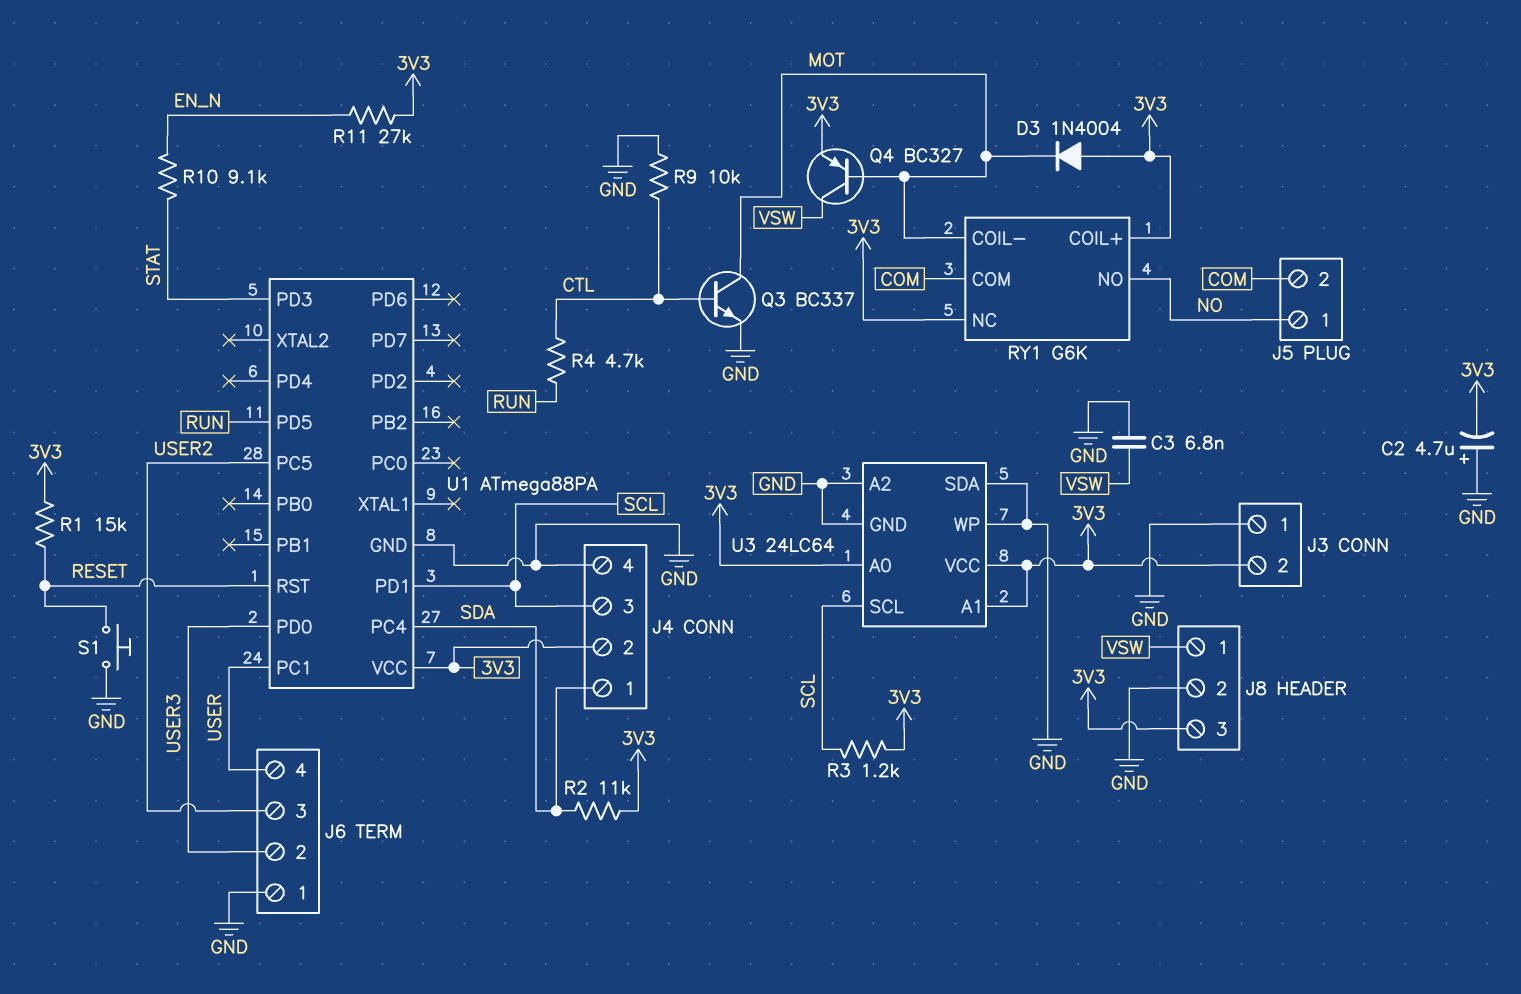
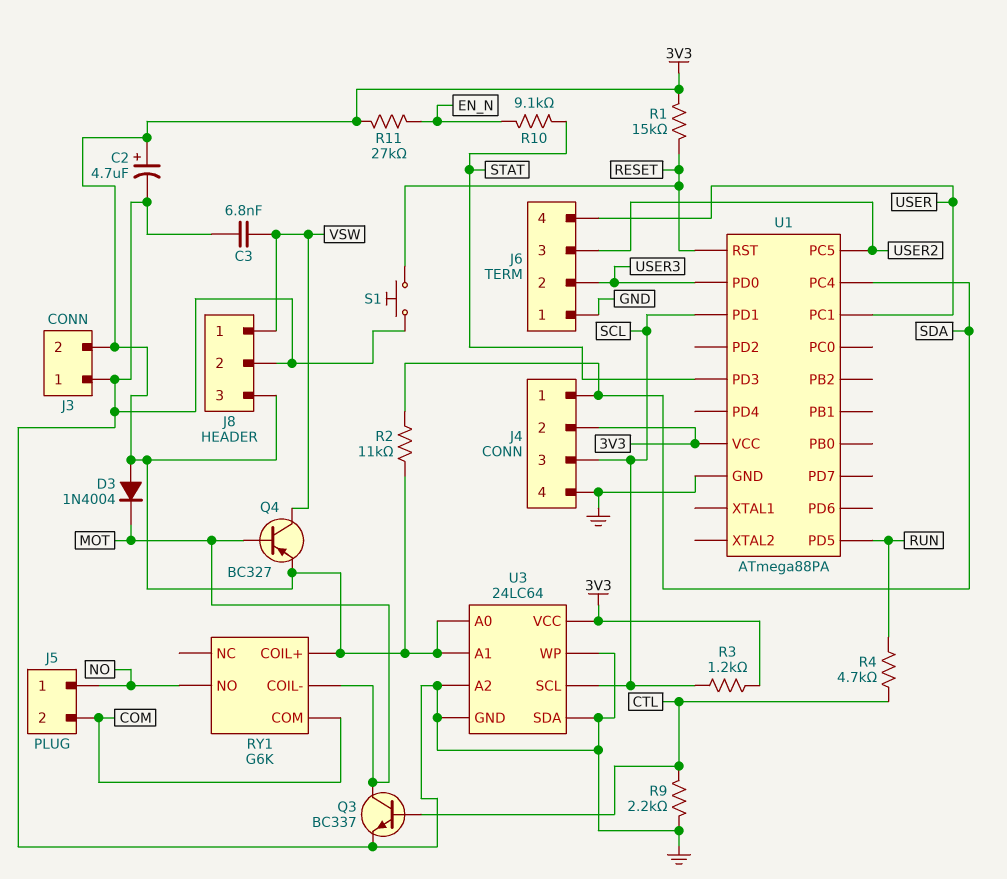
C2: 4.7uF (plus GND, minus 3V3) -> 4.7uF (plus 3V3, minus GND)
R9: 10k (CTL, GND) -> 2.2k (CTL, GND)
RY1 pin NC: 3V3 -> none

